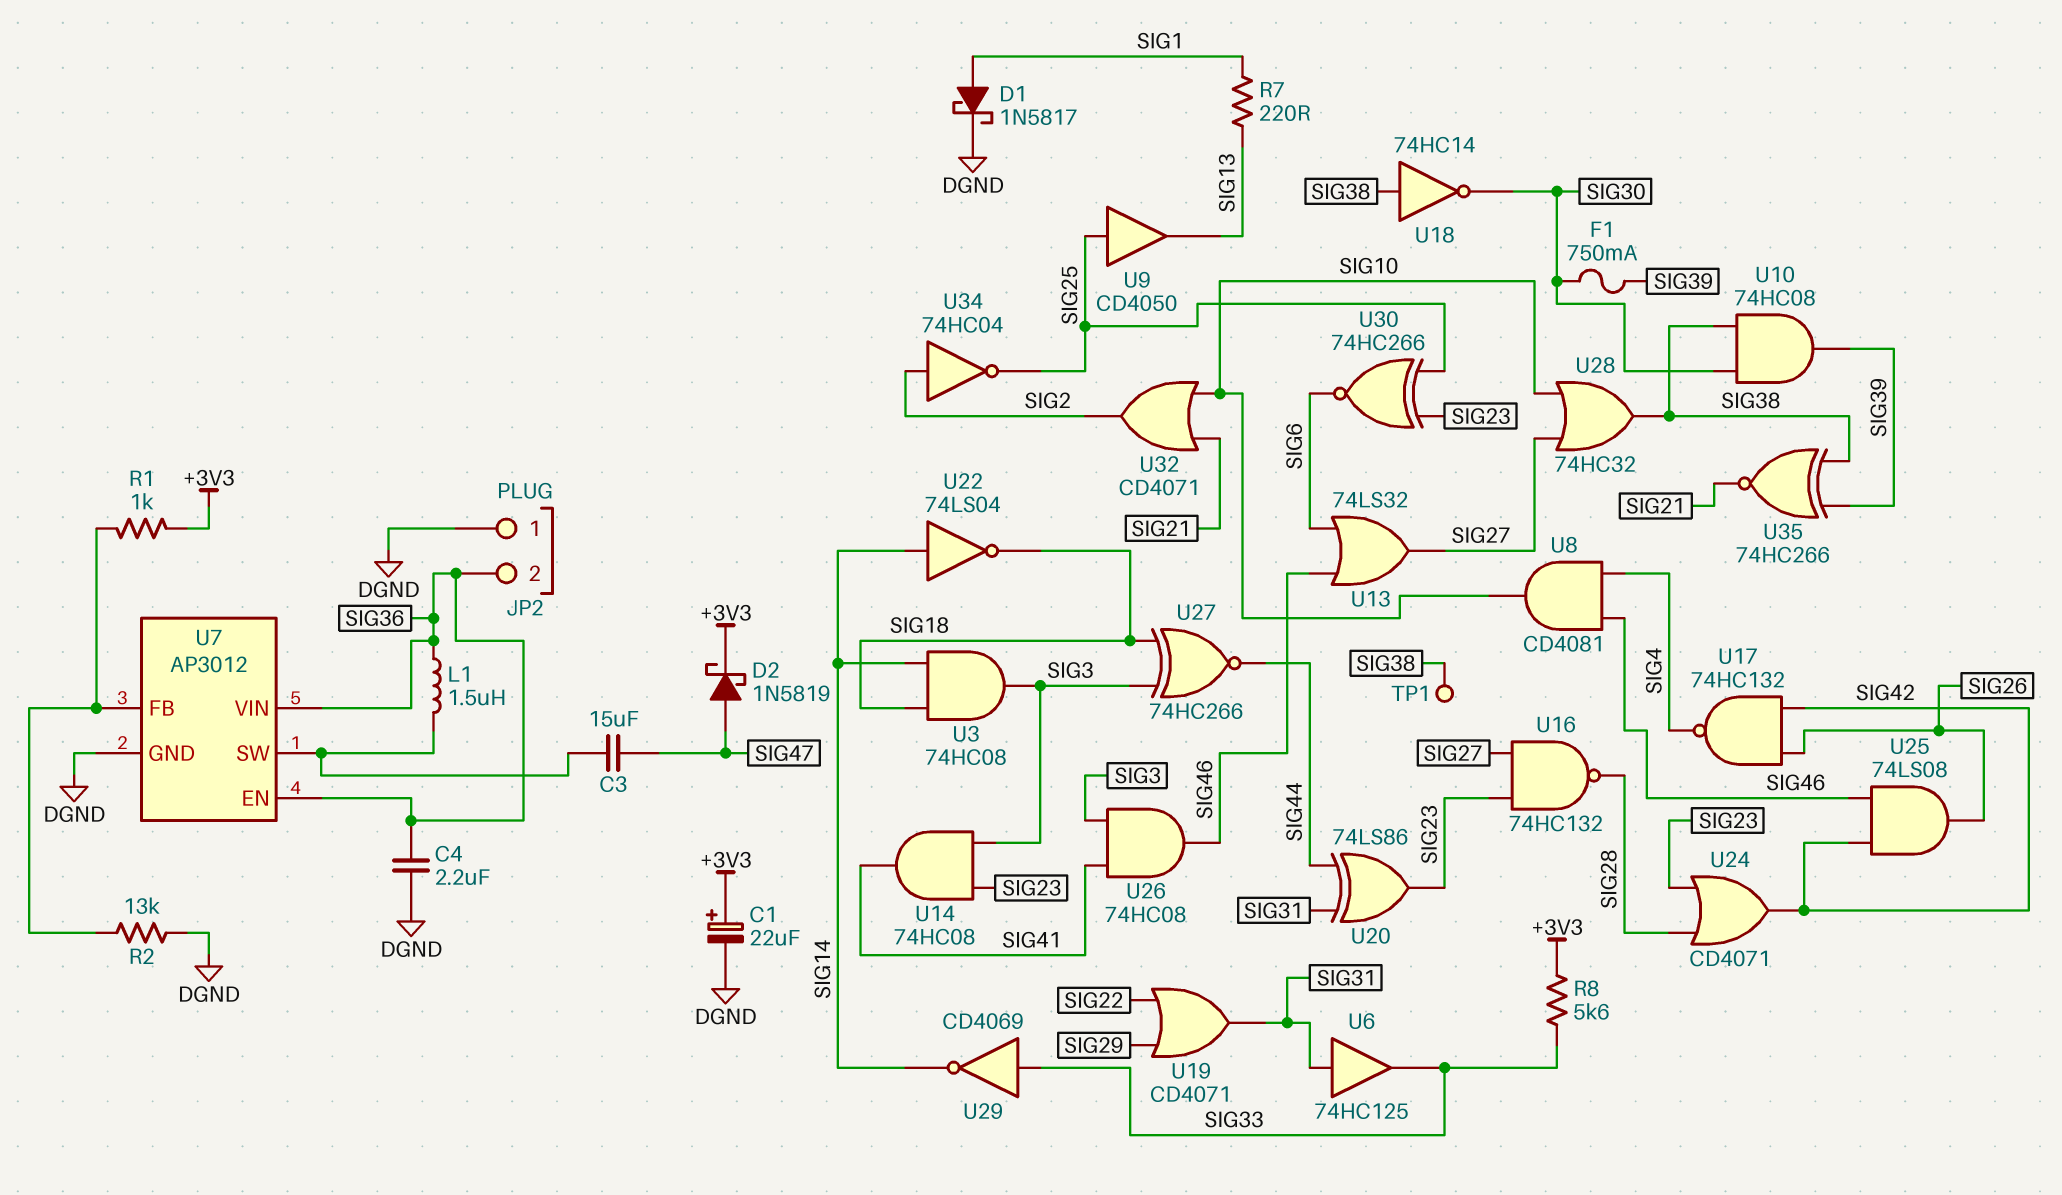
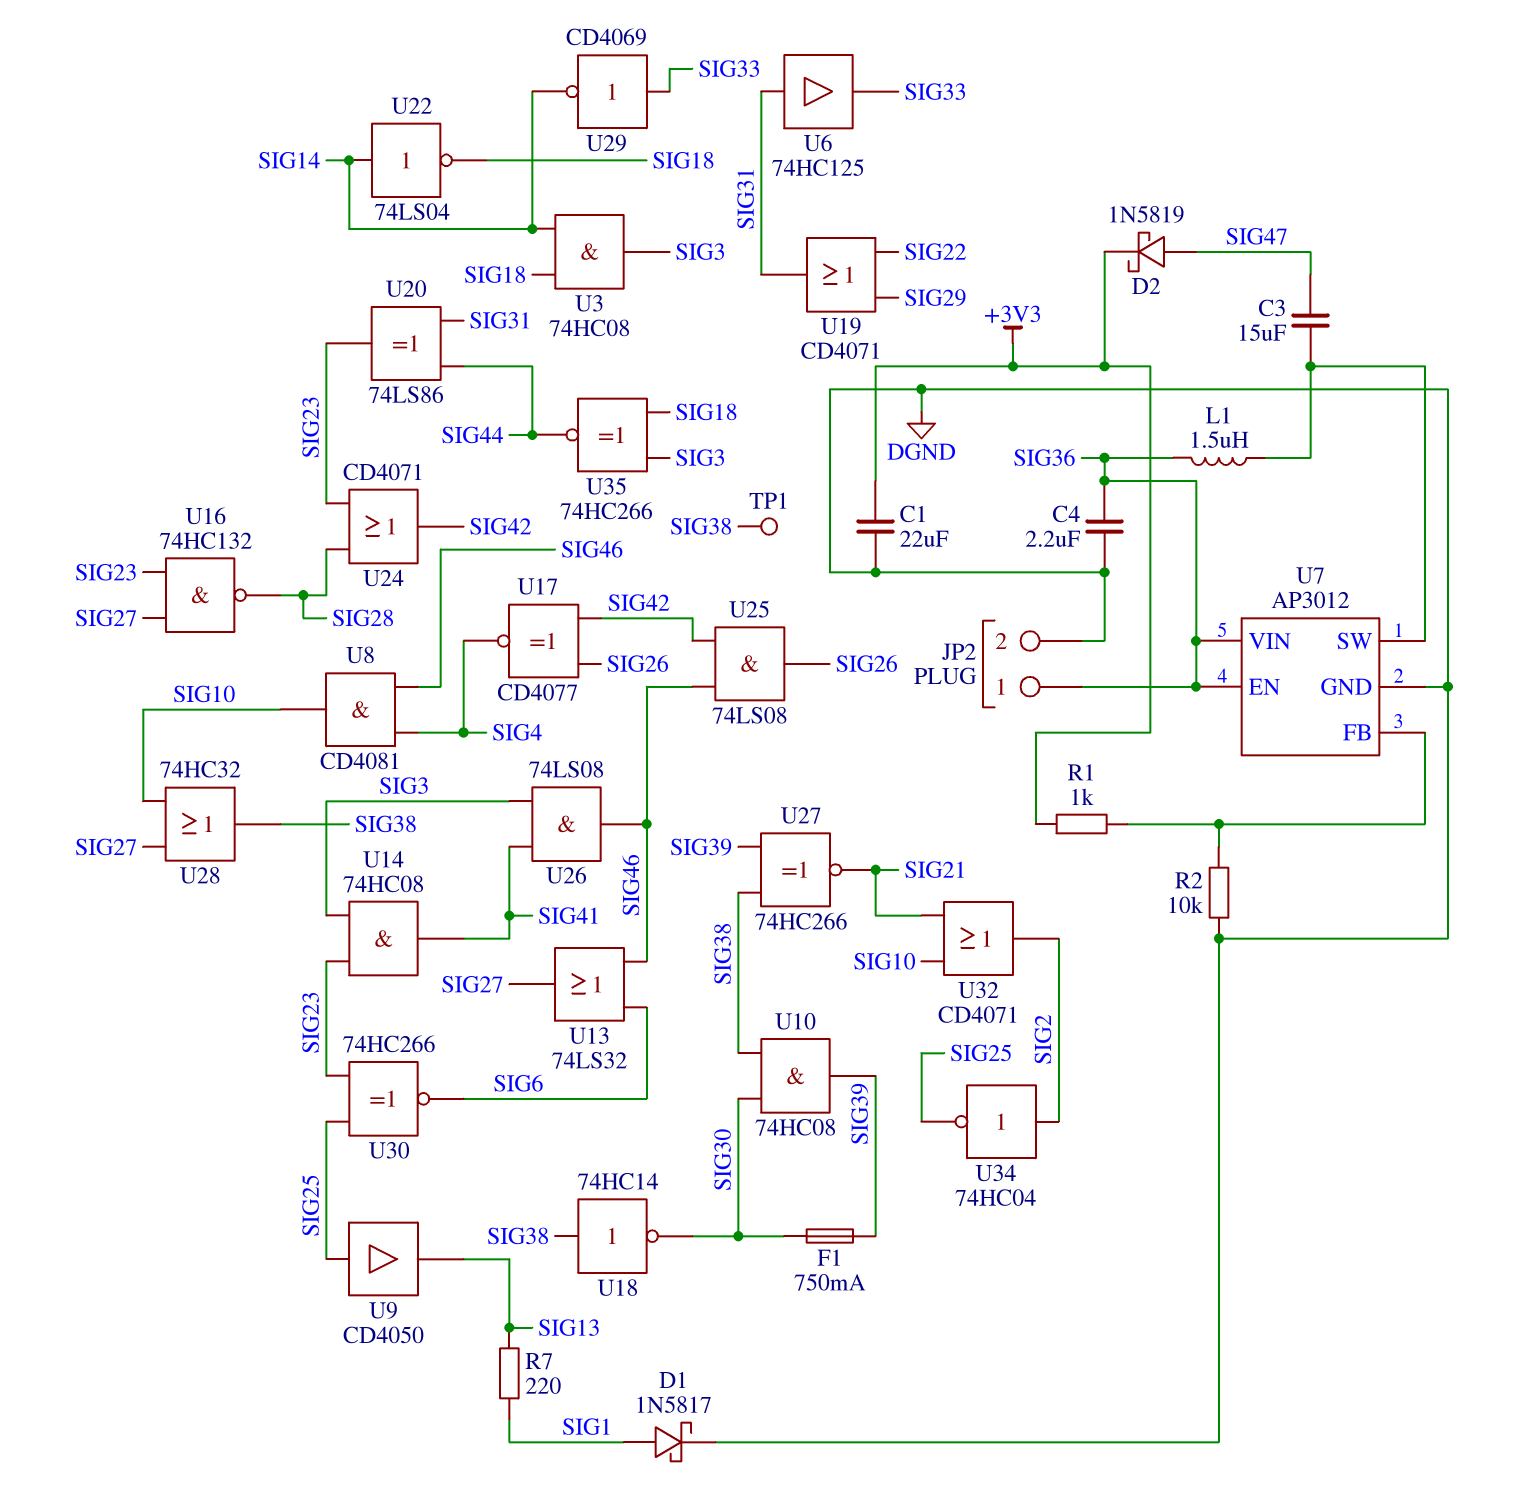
C1: 22uF (plus +3V3, minus DGND) -> 22uF (+3V3, DGND)
JP2 pin 1: DGND -> SIG36
JP2 pin 2: SIG36 -> DGND
R2: 13k (DGND, U7/FB) -> 10k (DGND, U7/FB)
R8: 5.6k (+3V3, SIG33) -> none
U17: NAND 74HC132 (in SIG26, in SIG42, out SIG4) -> XNOR CD4077 (in SIG26, in SIG42, out SIG4)
U26: AND 74HC08 (in SIG3, in SIG41, out SIG46) -> AND 74LS08 (in SIG3, in SIG41, out SIG46)
U27: XNOR 74HC266 (in SIG3, in SIG18, out SIG44) -> XNOR 74HC266 (in SIG38, in SIG39, out SIG21)
U35: XNOR 74HC266 (in SIG38, in SIG39, out SIG21) -> XNOR 74HC266 (in SIG3, in SIG18, out SIG44)

